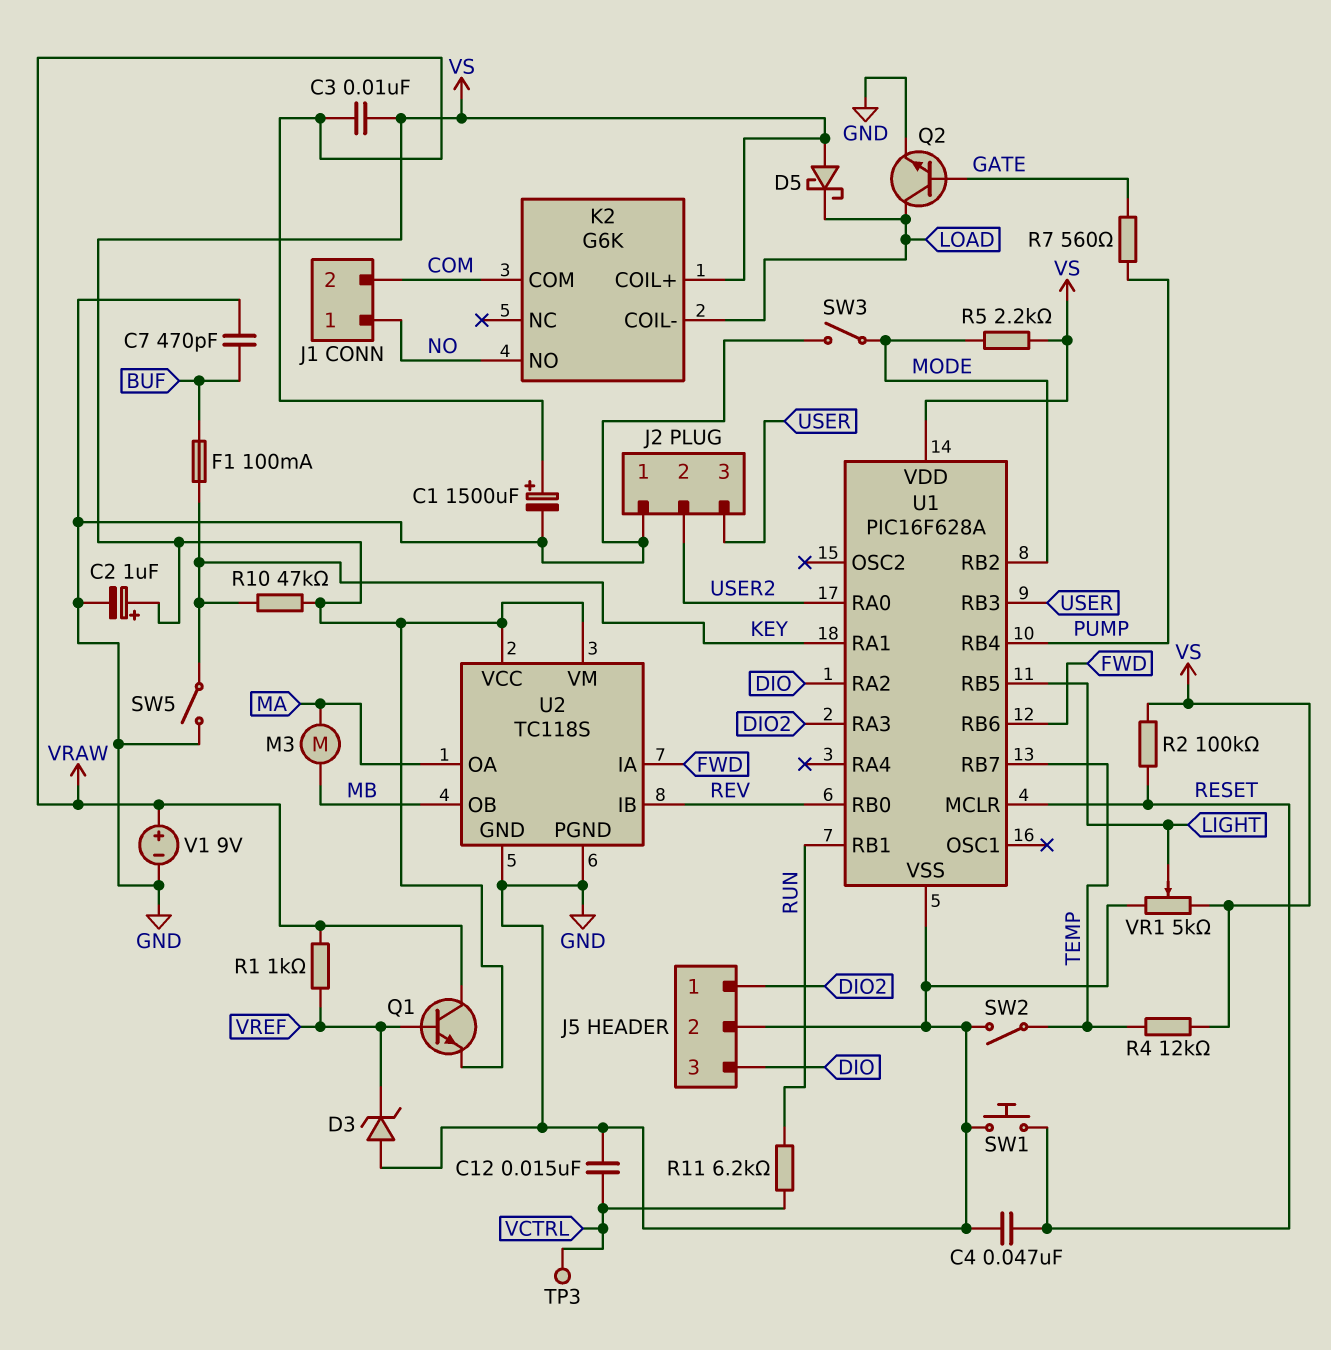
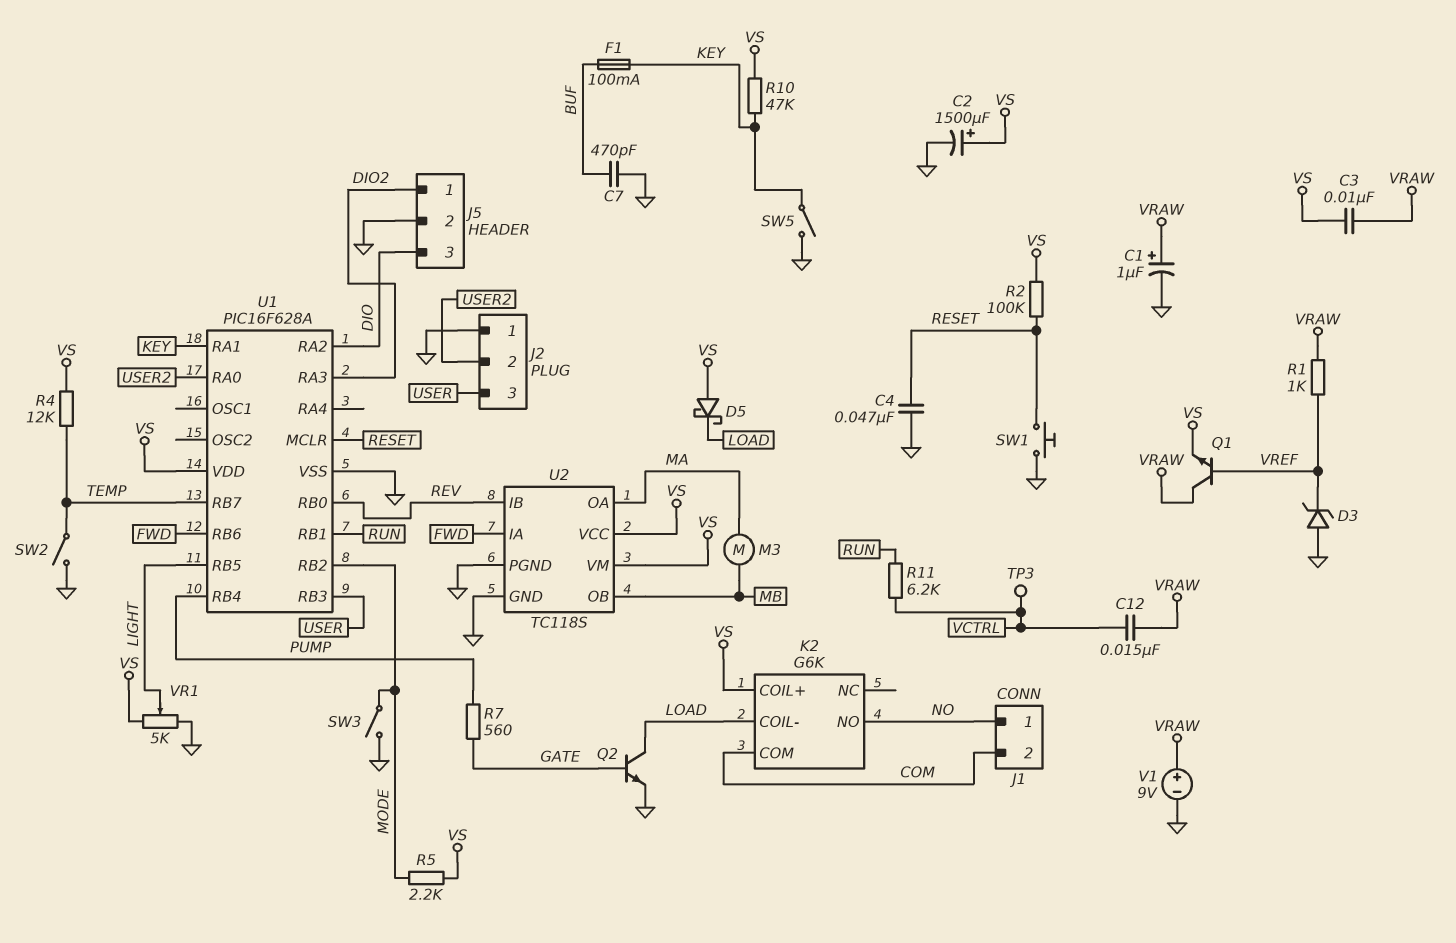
C1: 1500uF (plus VRAW, minus GND) -> 1uF (plus VRAW, minus GND)
C2: 1uF (plus VS, minus GND) -> 1500uF (plus VS, minus GND)
C12: 15nF (GND, VCTRL) -> 15nF (VCTRL, VRAW)

